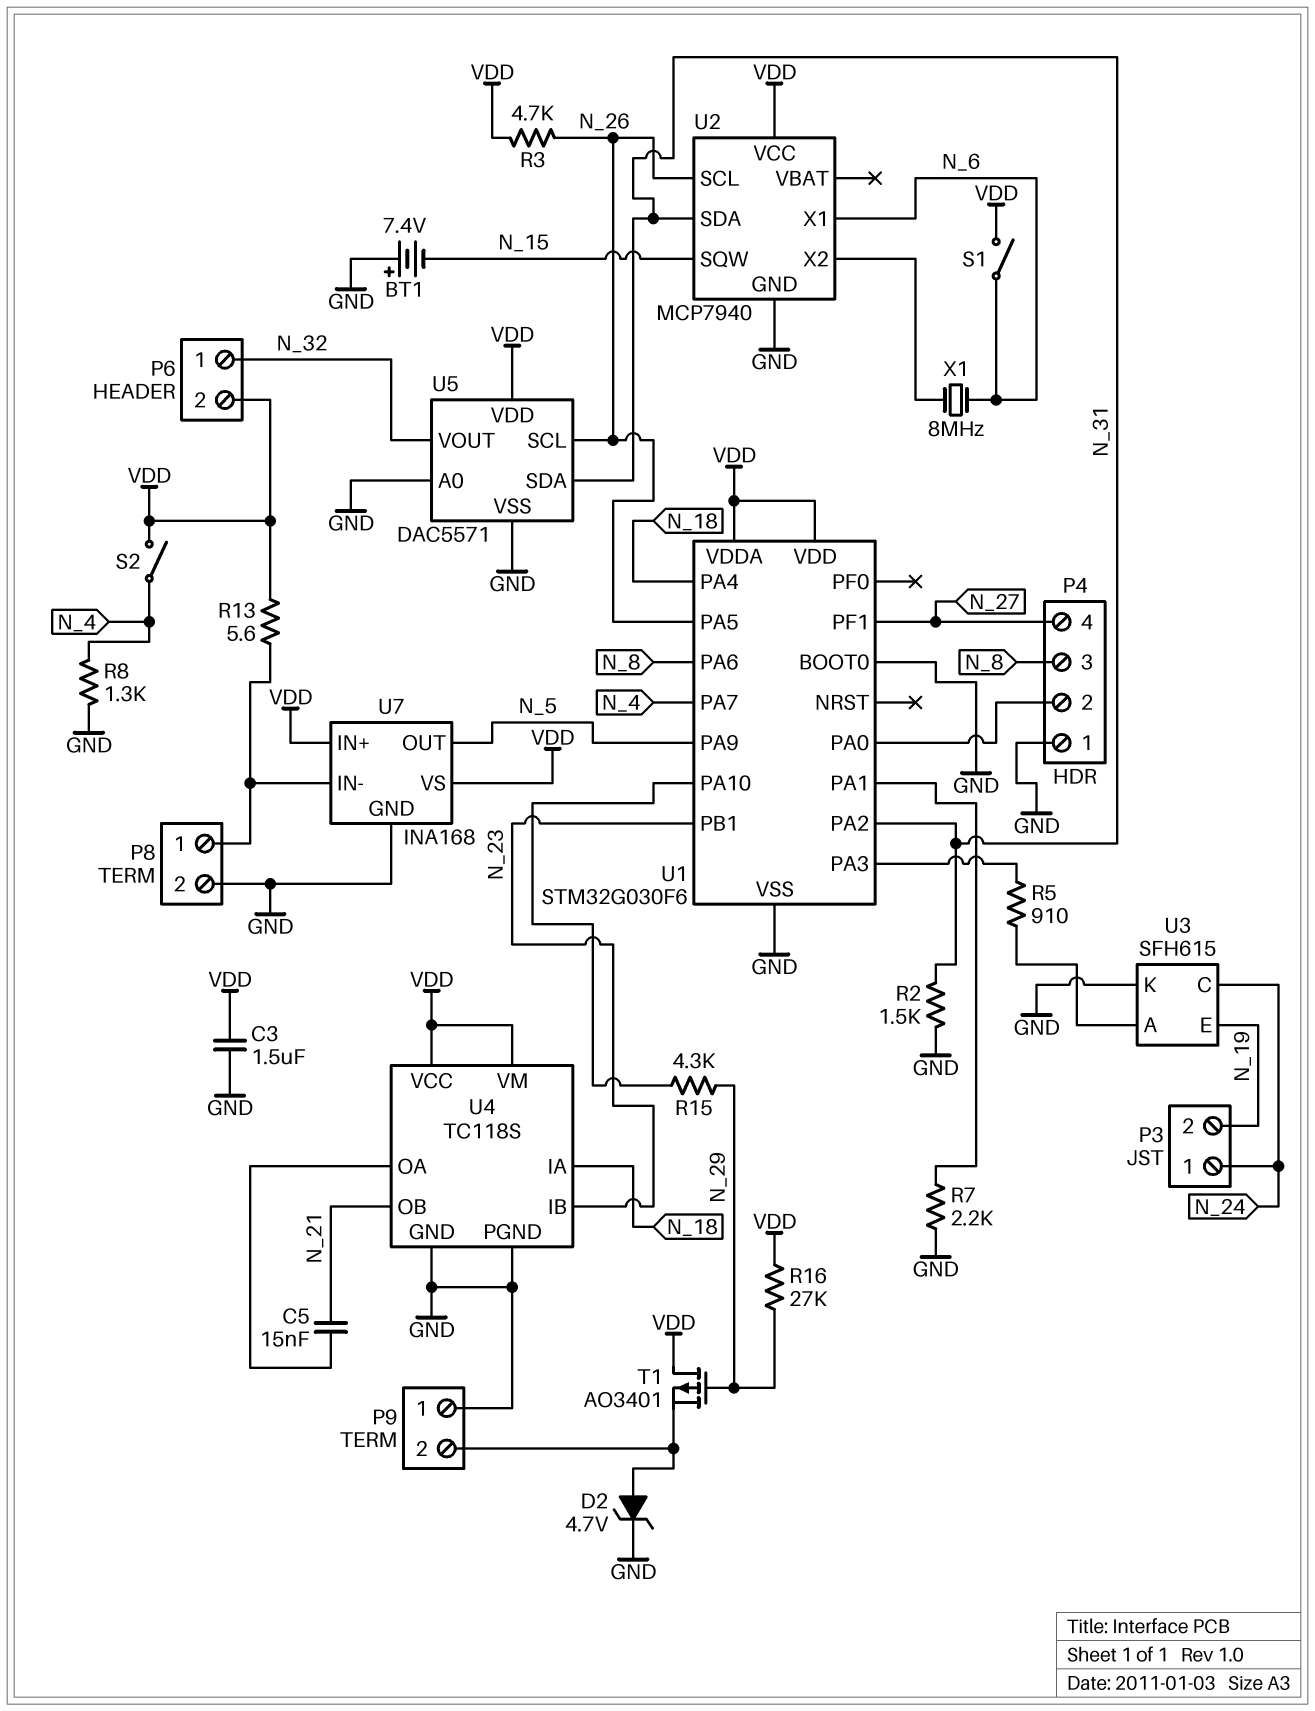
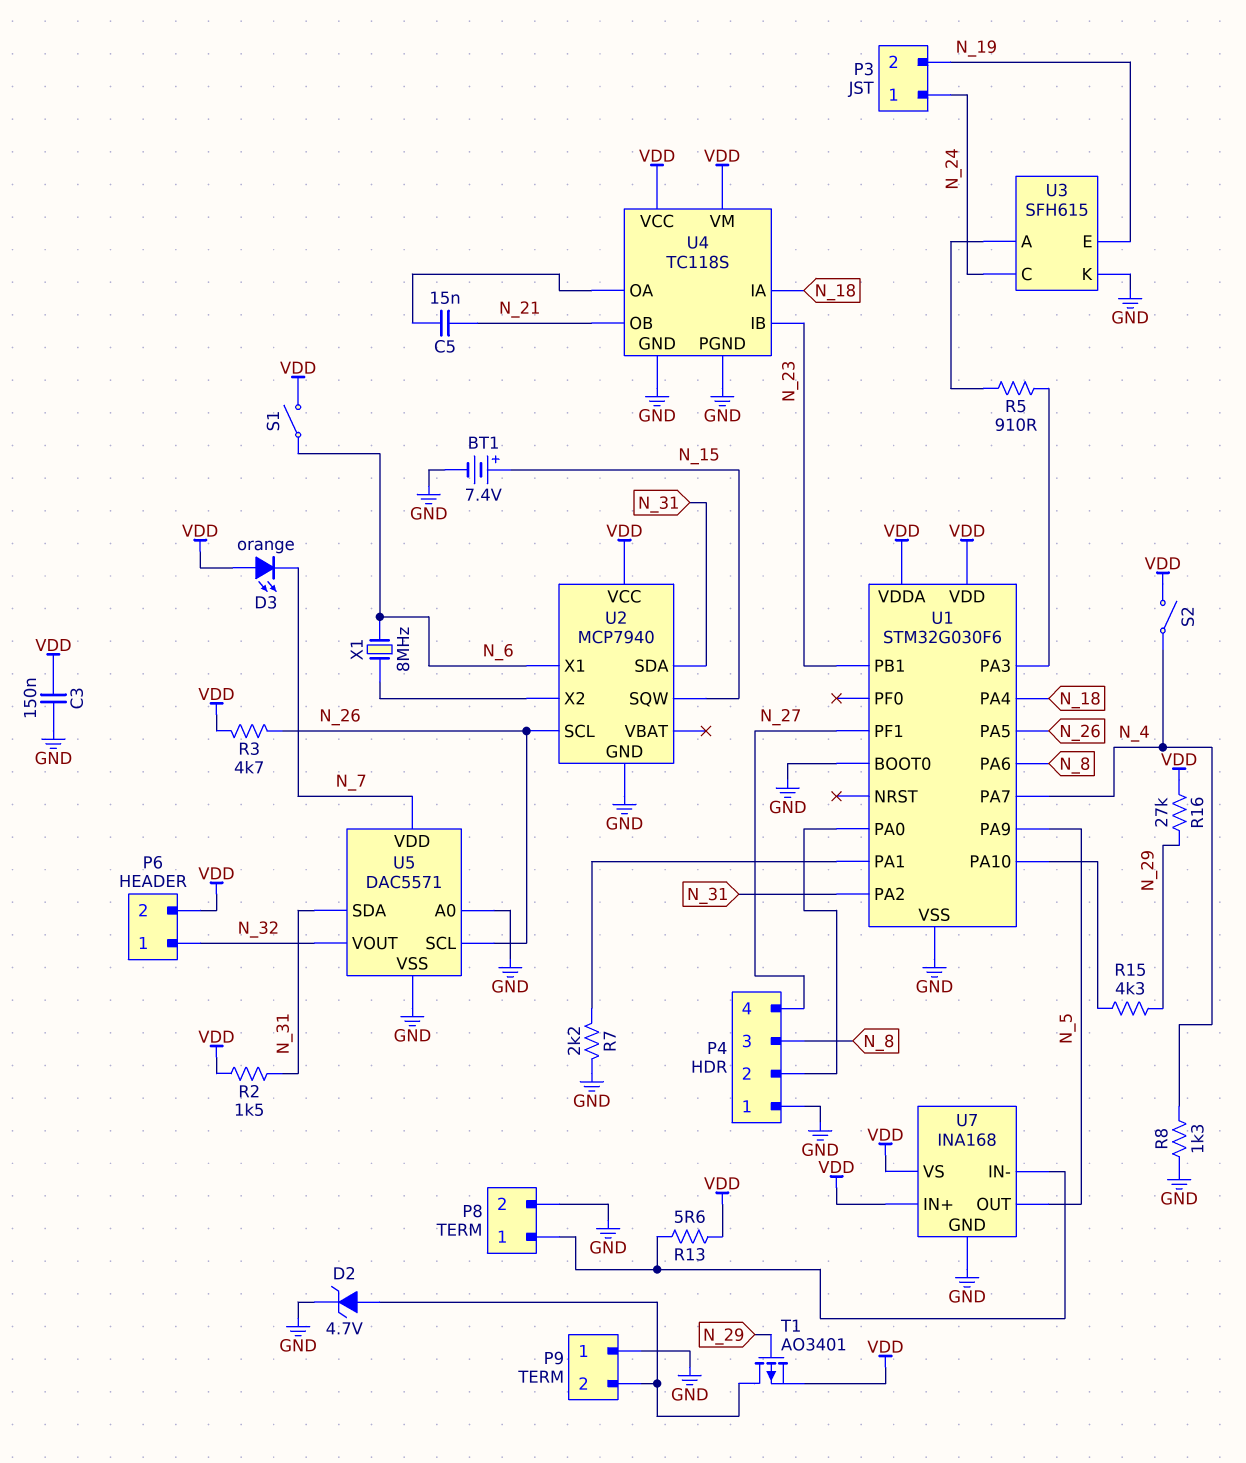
BT1: 7.4V (plus GND, minus N_15) -> 7.4V (plus N_15, minus GND)
C3: 1.5uF (GND, VDD) -> 150nF (GND, VDD)
D3: none -> LED orange (A VDD, K N_7)
R2: 1.5k (GND, N_31) -> 1.5k (N_31, VDD)
T1: PMOS AO3401 (G N_29, D VDD, S P9/2) -> PMOS AO3401 (G N_29, D P9/2, S VDD)
U5 pin VDD: VDD -> N_7

